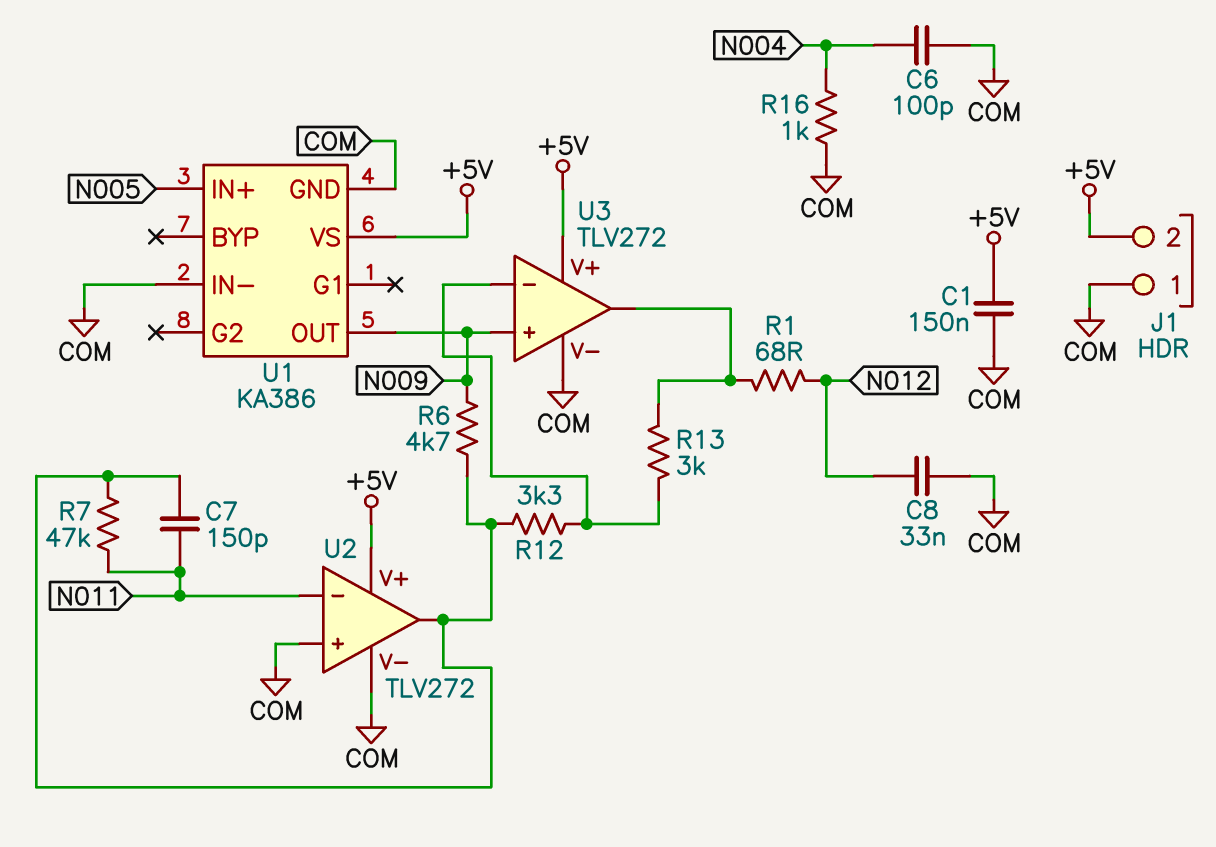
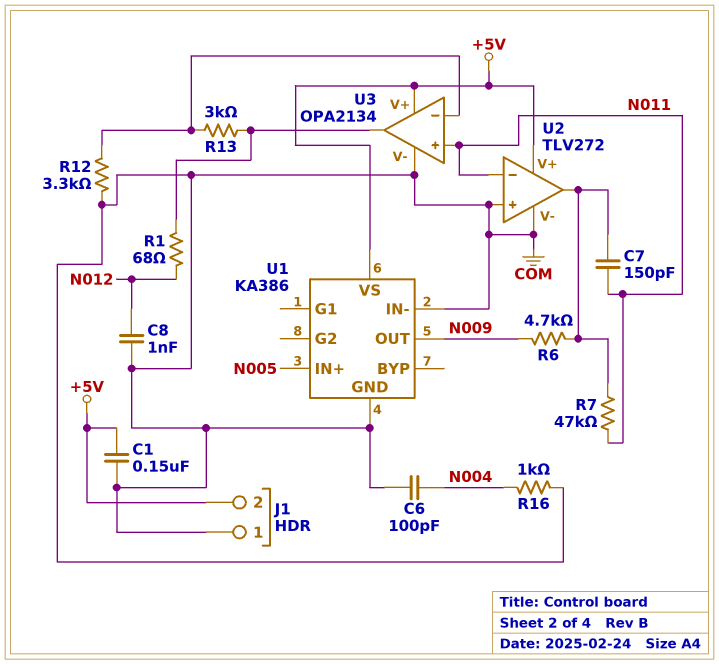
C8: 33nF (COM, N012) -> 1nF (COM, N012)
R12: 3.3k (U2/out, U3/in-) -> 3.3k (COM, U3/in-)
U3: TLV272 -> OPA2134
U3 pin in+: N009 -> N011

